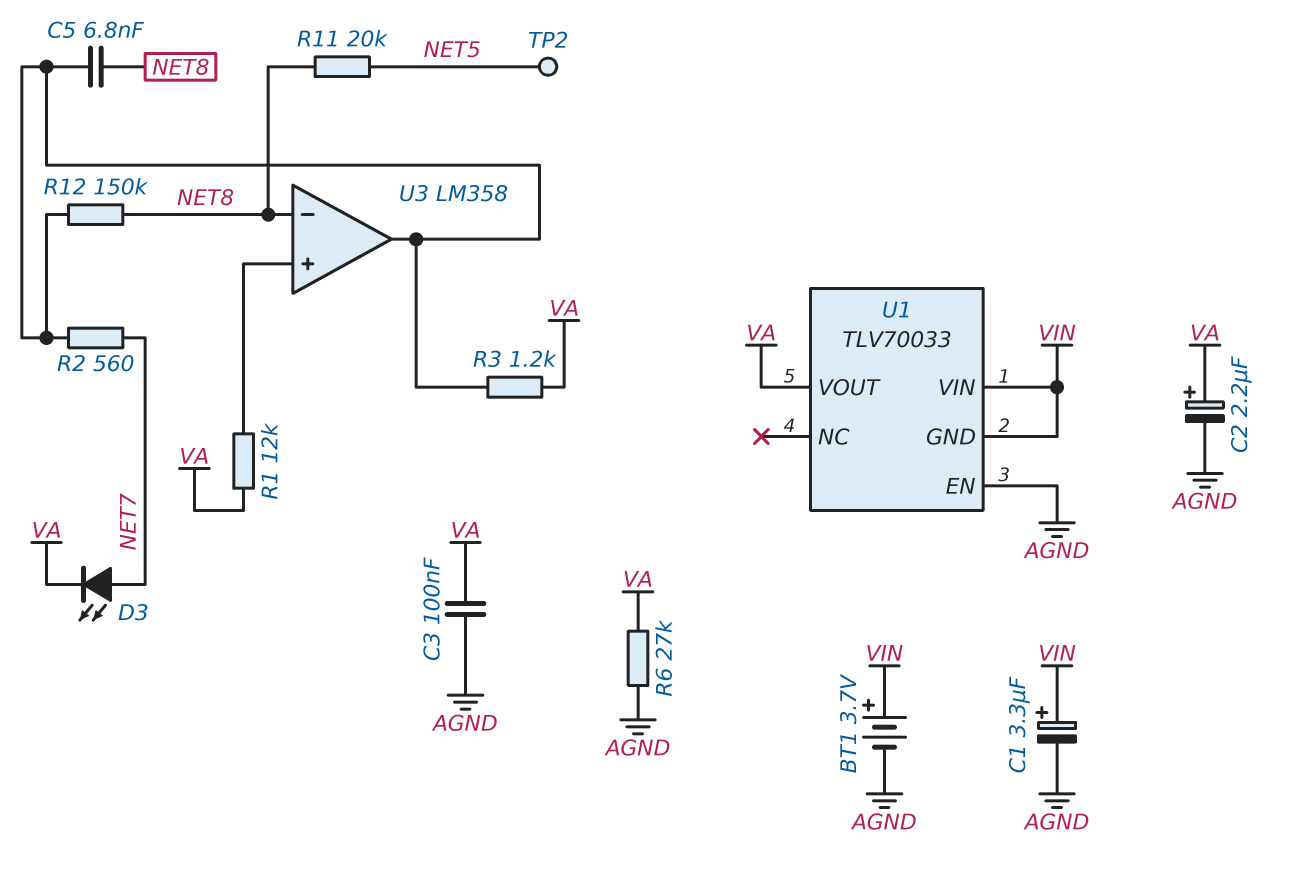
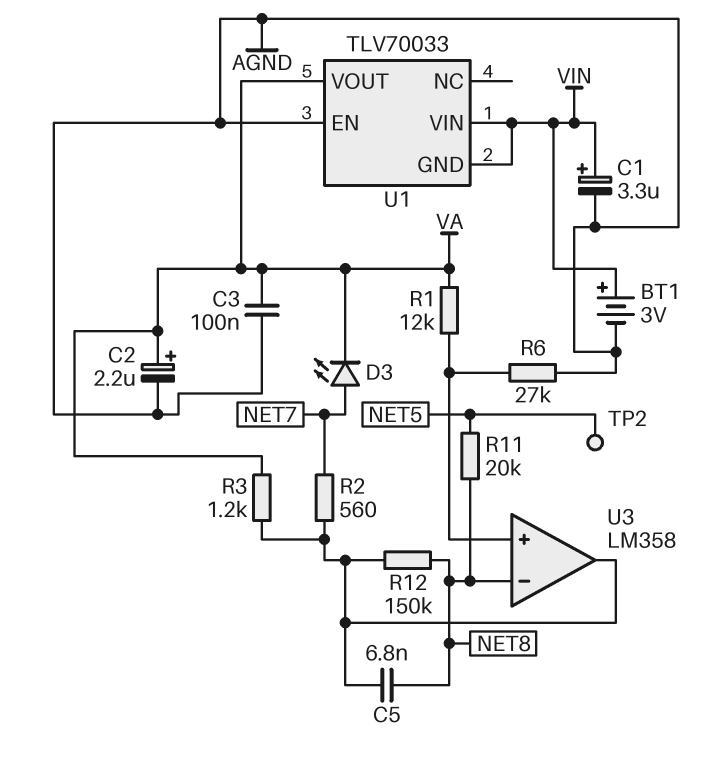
BT1: 3.7V (plus VIN, minus AGND) -> 3V (plus VIN, minus AGND)
R6: 27k (AGND, VA) -> 27k (AGND, U3/in+)

